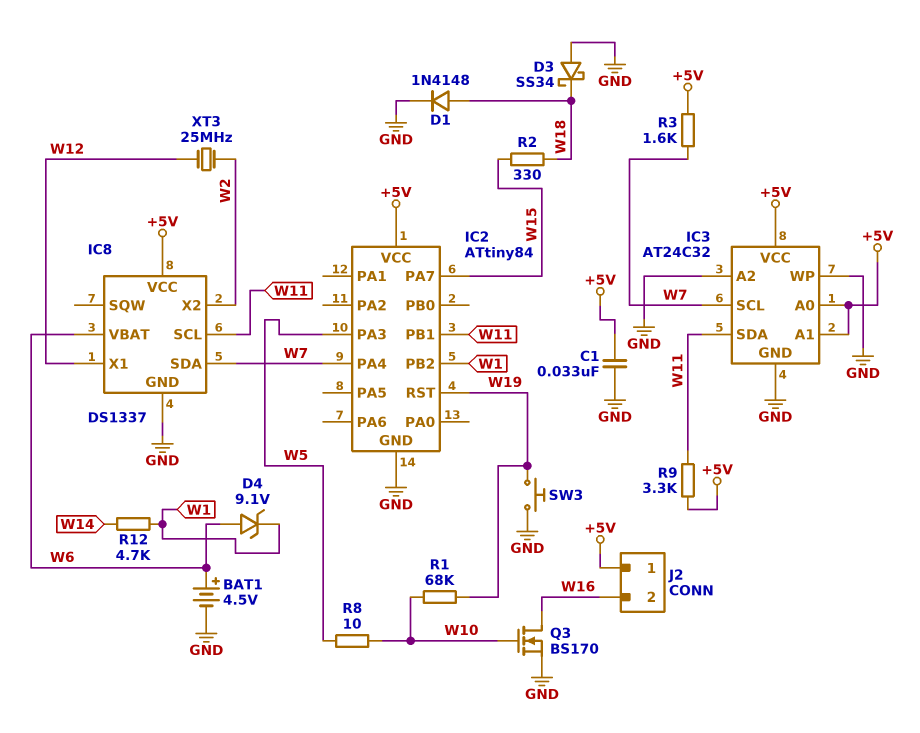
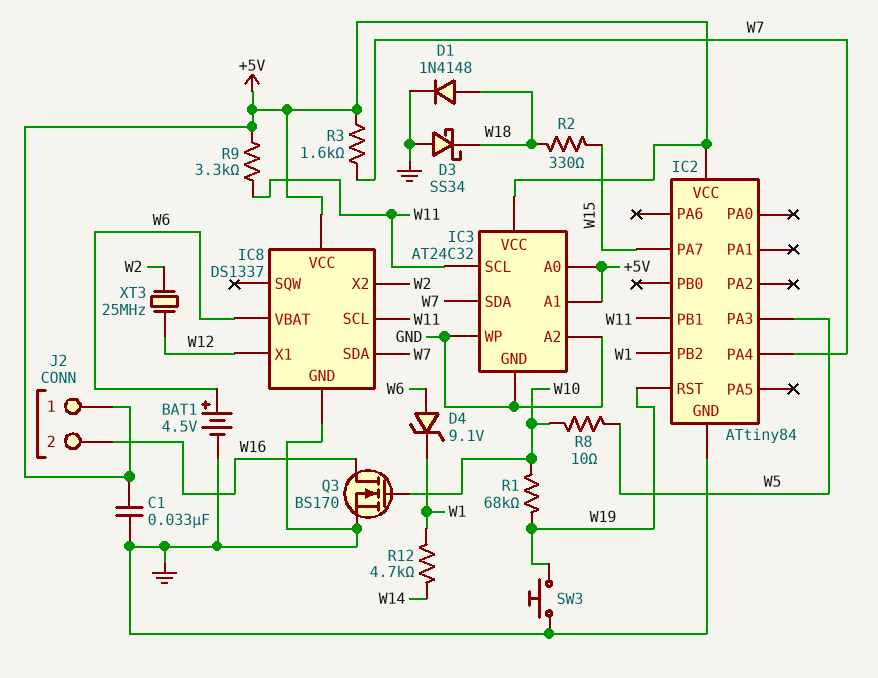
IC3 pin SCL: W7 -> W11
IC3 pin SDA: W11 -> W7

